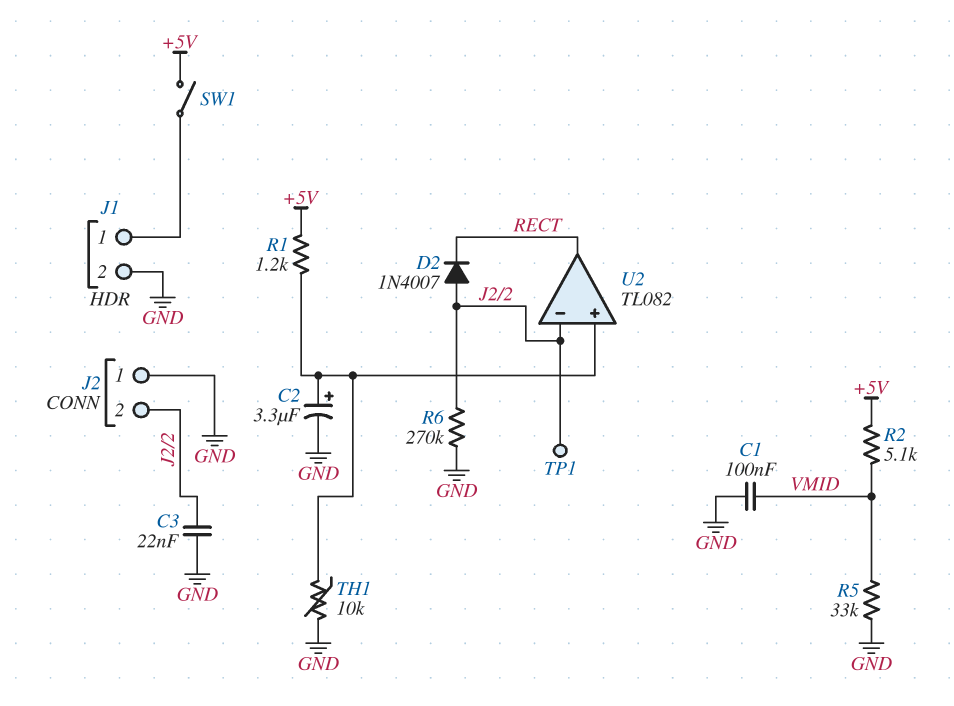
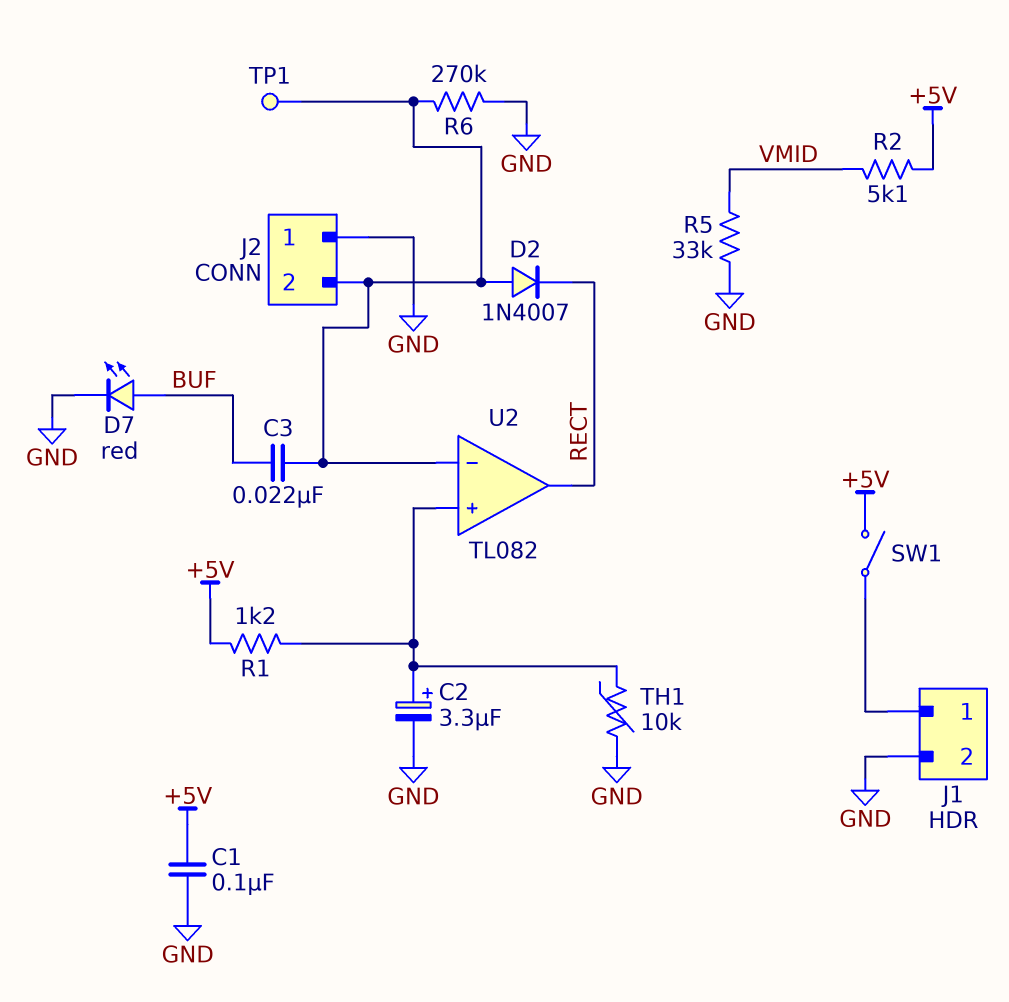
C1: 100nF (GND, VMID) -> 100nF (+5V, GND)
C3: 22nF (GND, J2/2) -> 22nF (BUF, J2/2)
D7: none -> LED red (A BUF, K GND)

